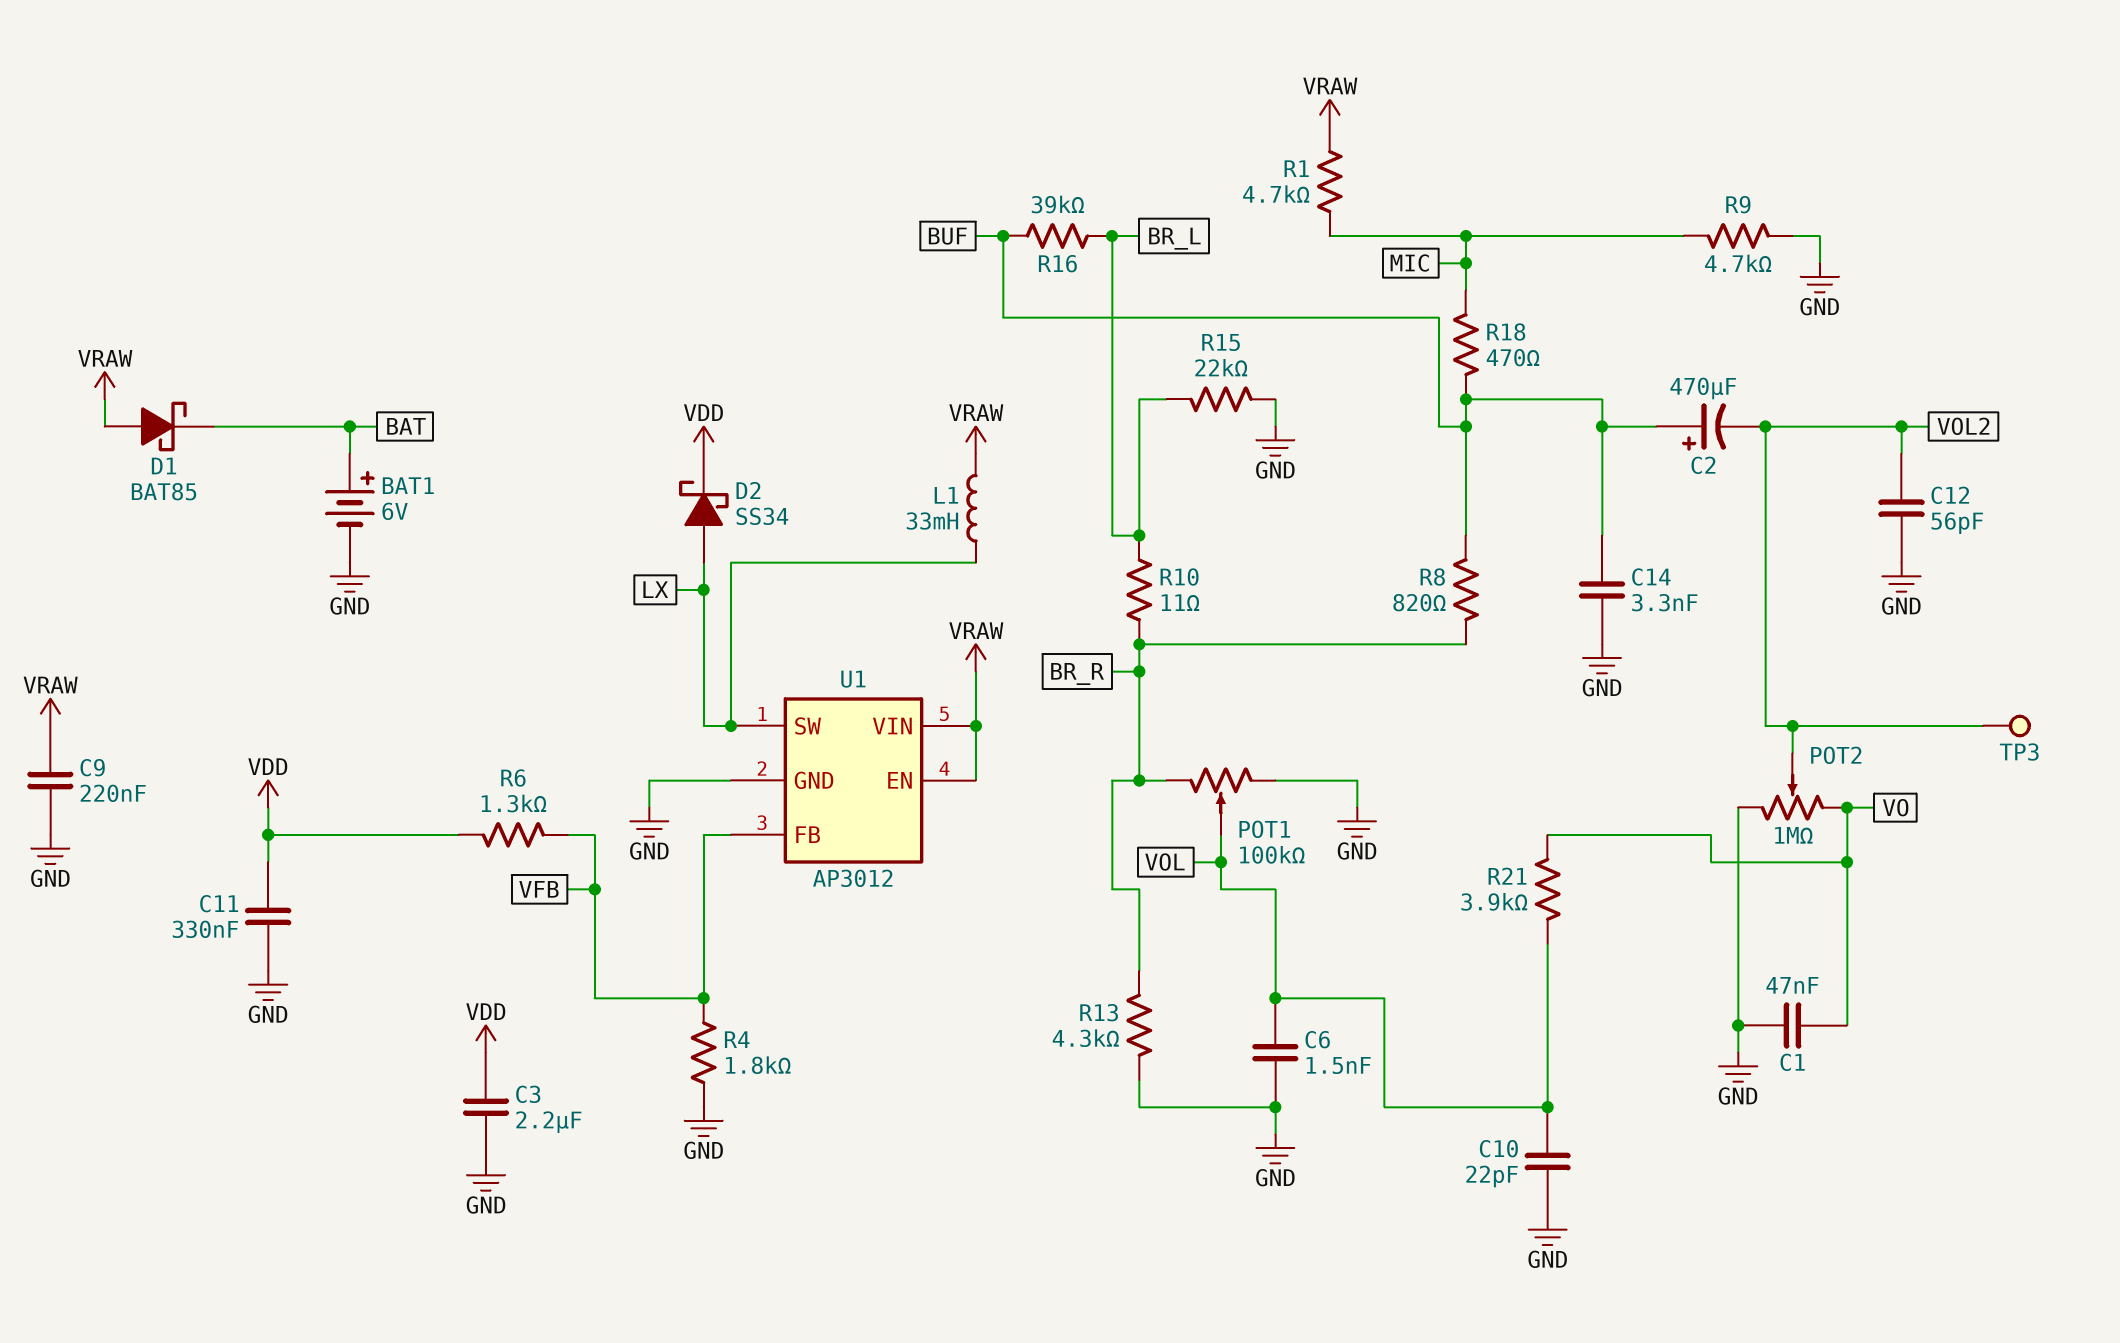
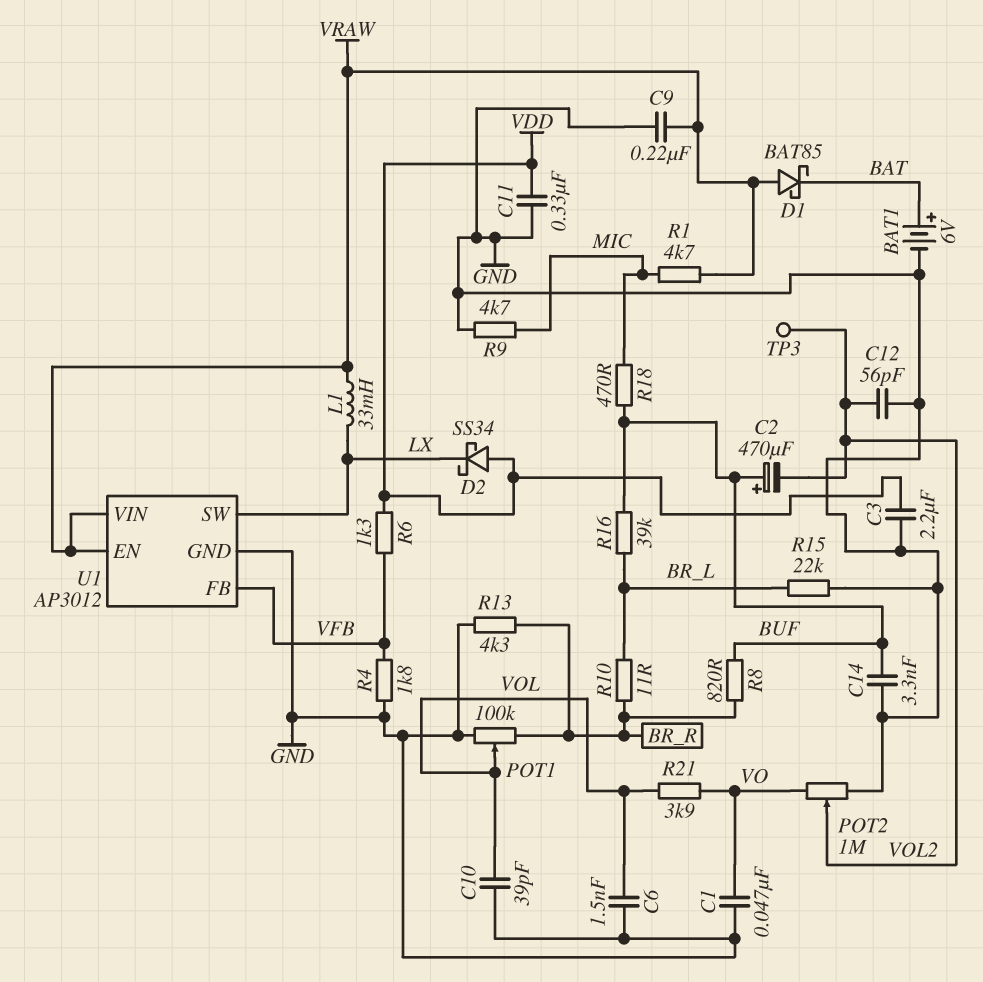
C10: 22pF (GND, VOL) -> 39pF (GND, VOL)
D2: schottky SS34 (A LX, K VDD) -> schottky SS34 (A VDD, K LX)

